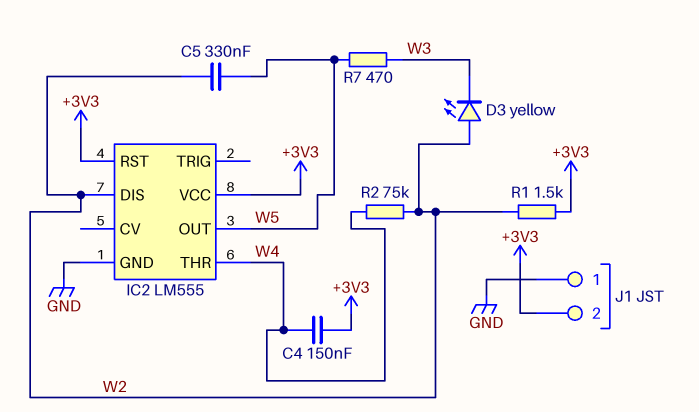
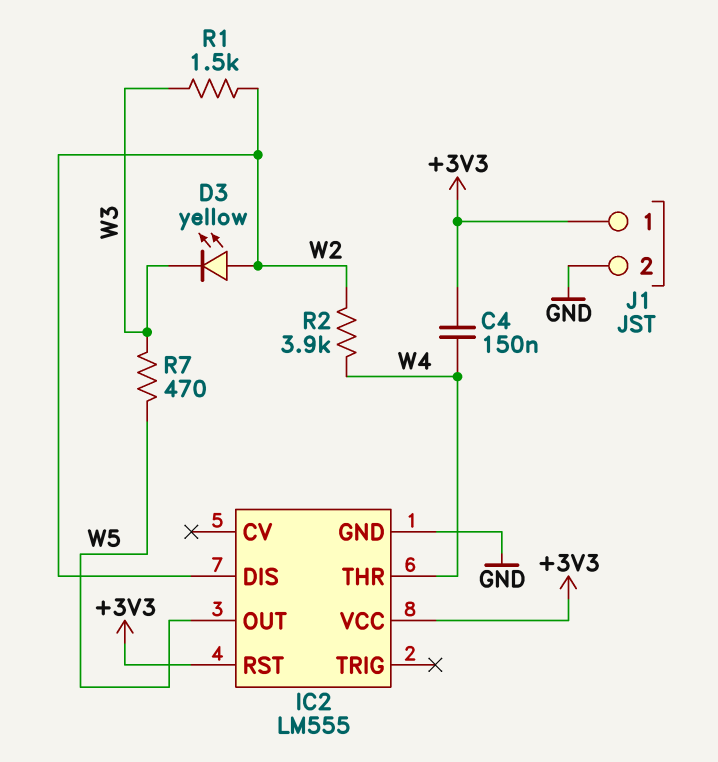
C5: 330nF (W2, W5) -> none
J1 pin 1: GND -> +3V3
J1 pin 2: +3V3 -> GND
R1: 1.5k (+3V3, W2) -> 1.5k (W2, W3)
R2: 75k (W2, W4) -> 3.9k (W2, W4)

